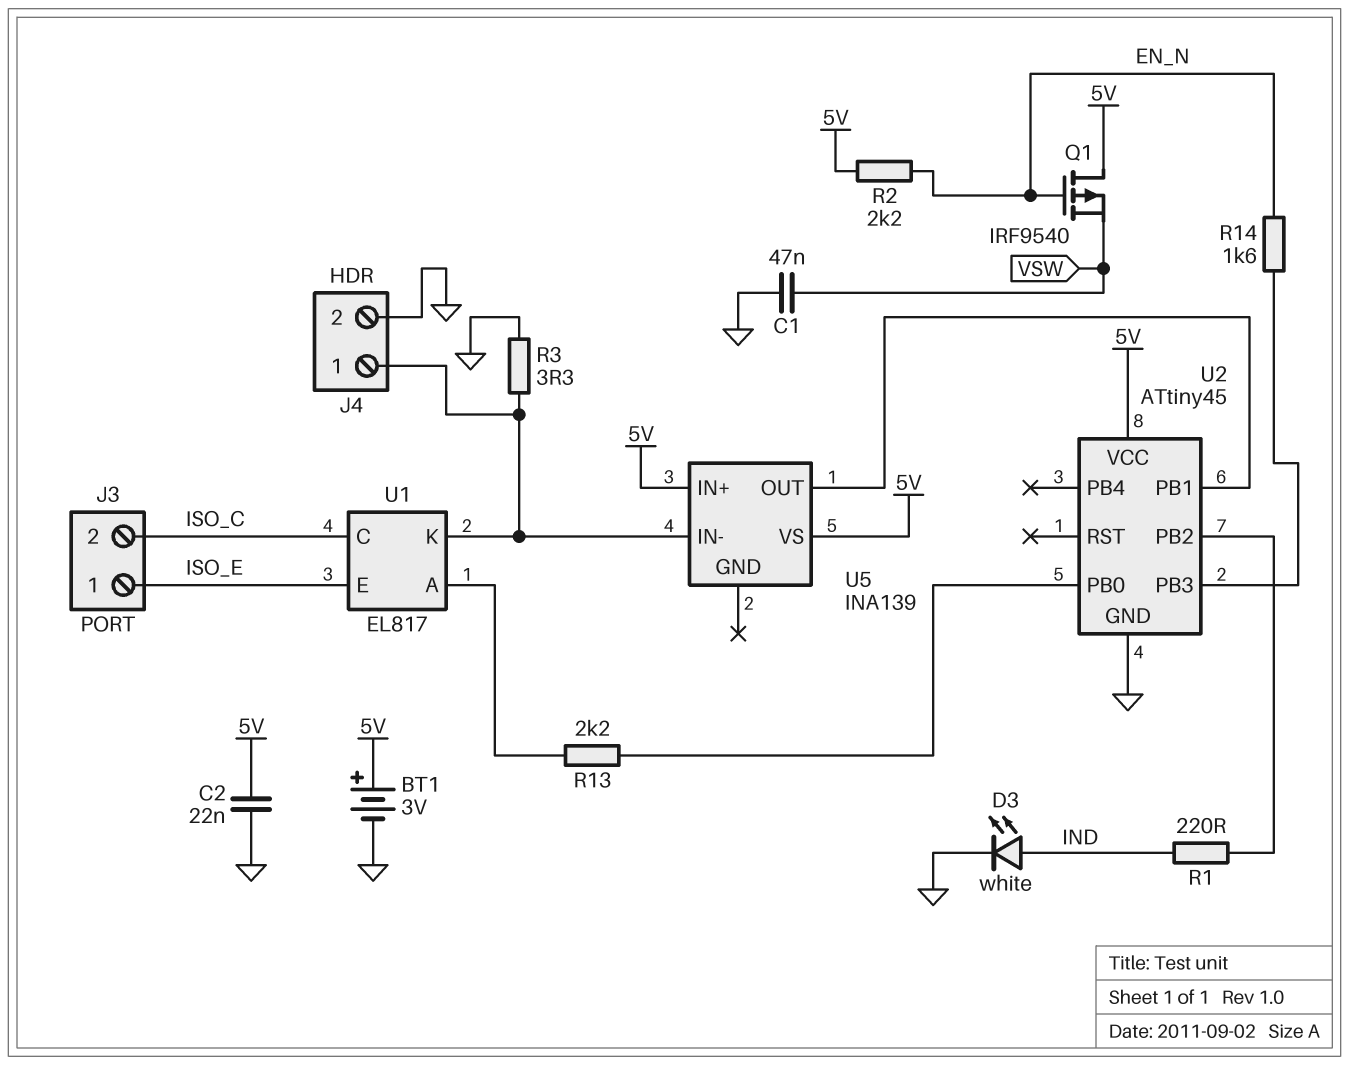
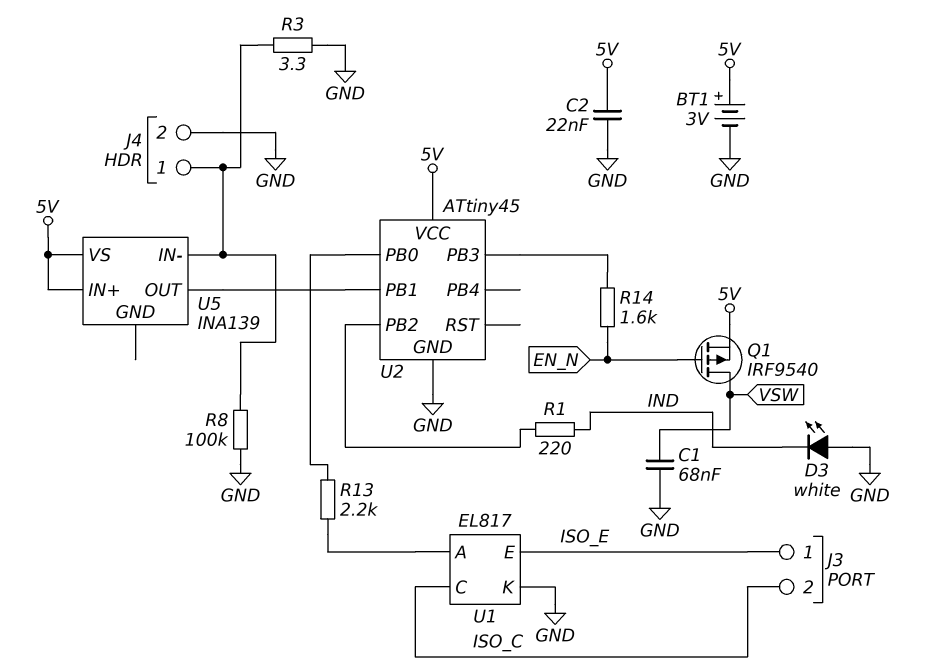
C1: 47nF (GND, VSW) -> 68nF (GND, VSW)
D3: LED white (A IND, K GND) -> LED white (A GND, K IND)
Q1: PMOS IRF9540 (G EN_N, D 5V, S VSW) -> PMOS IRF9540 (G EN_N, D VSW, S 5V)
R2: 2.2k (5V, EN_N) -> none
R8: none -> 100k (GND, J4/1)
U1 pin K: J4/1 -> GND

